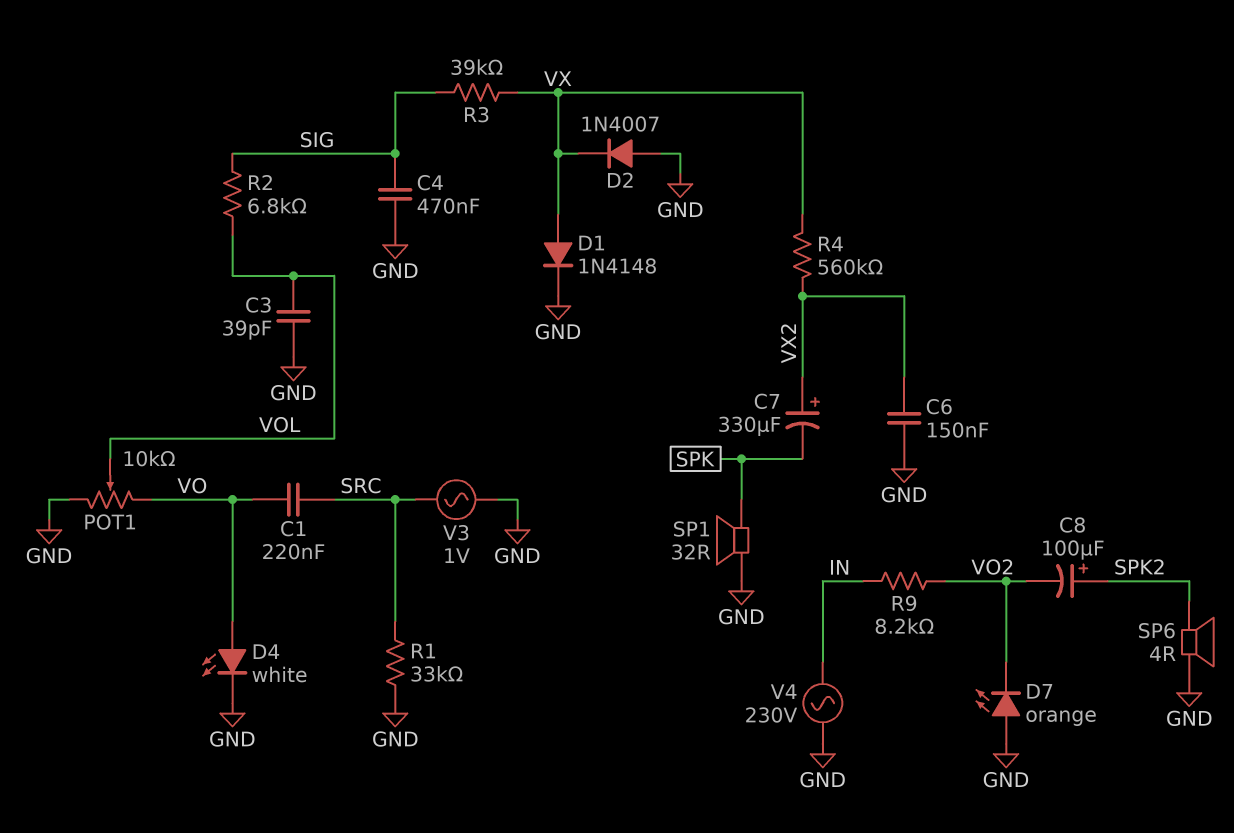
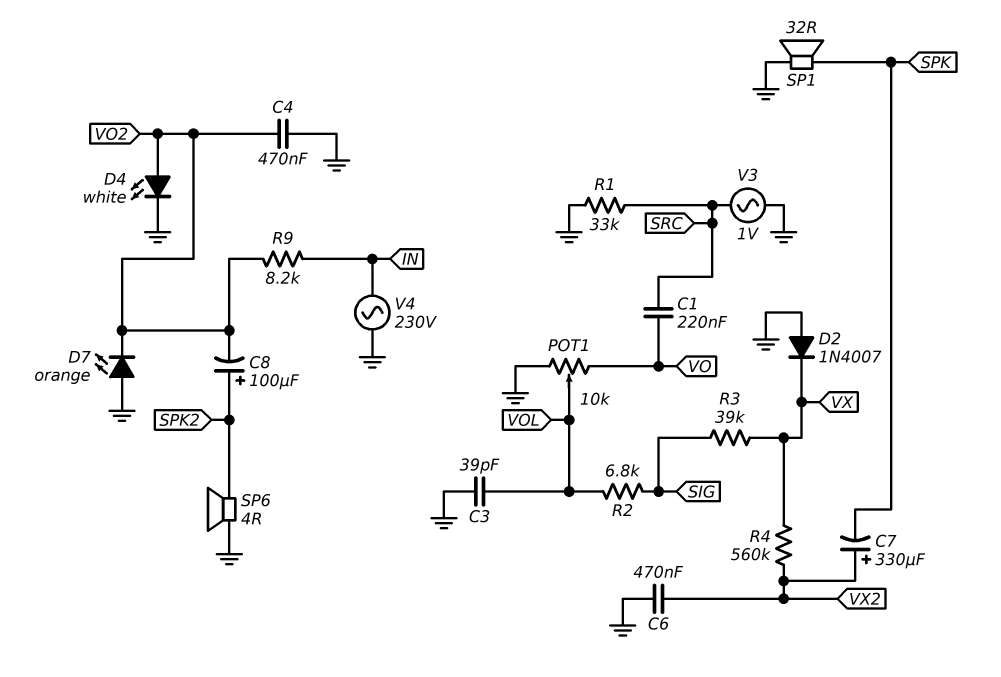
C4: 470nF (GND, SIG) -> 470nF (GND, VO2)
C6: 150nF (GND, VX2) -> 470nF (GND, VX2)
D1: diode 1N4148 (A VX, K GND) -> none
D4: LED white (A VO, K GND) -> LED white (A VO2, K GND)

